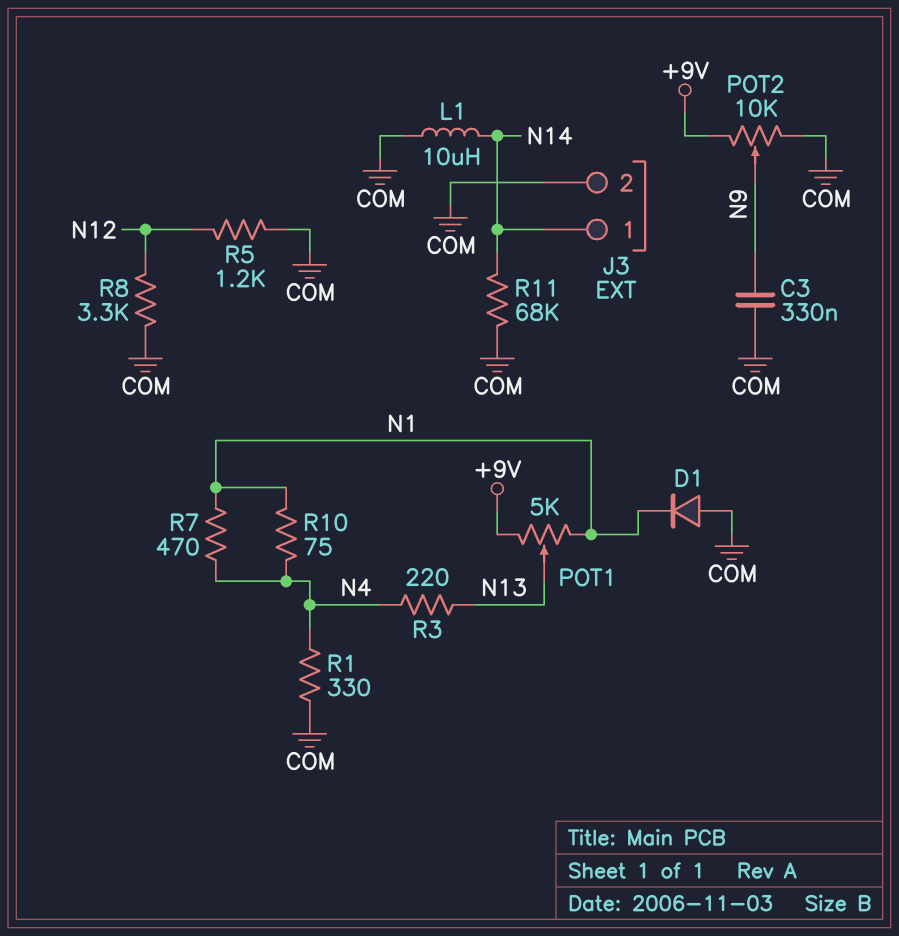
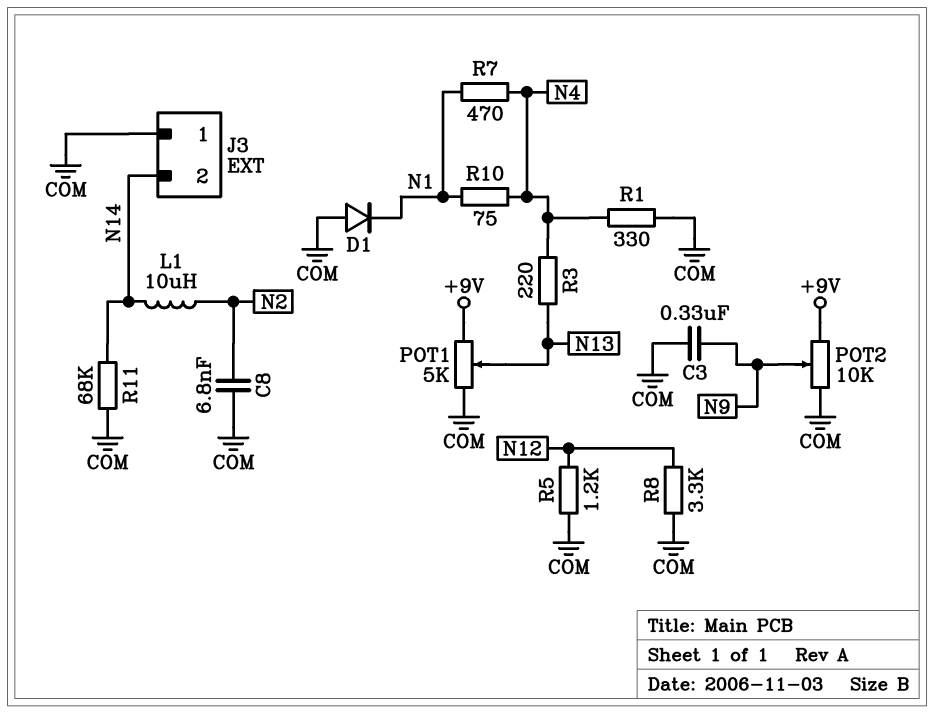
C8: none -> 6.8nF (COM, N2)
J3 pin 1: N14 -> COM
J3 pin 2: COM -> N14
L1: 10uH (COM, N14) -> 10uH (N2, N14)
POT1: 5k (+9V, N1, wiper N13) -> 5k (+9V, COM, wiper N13)

